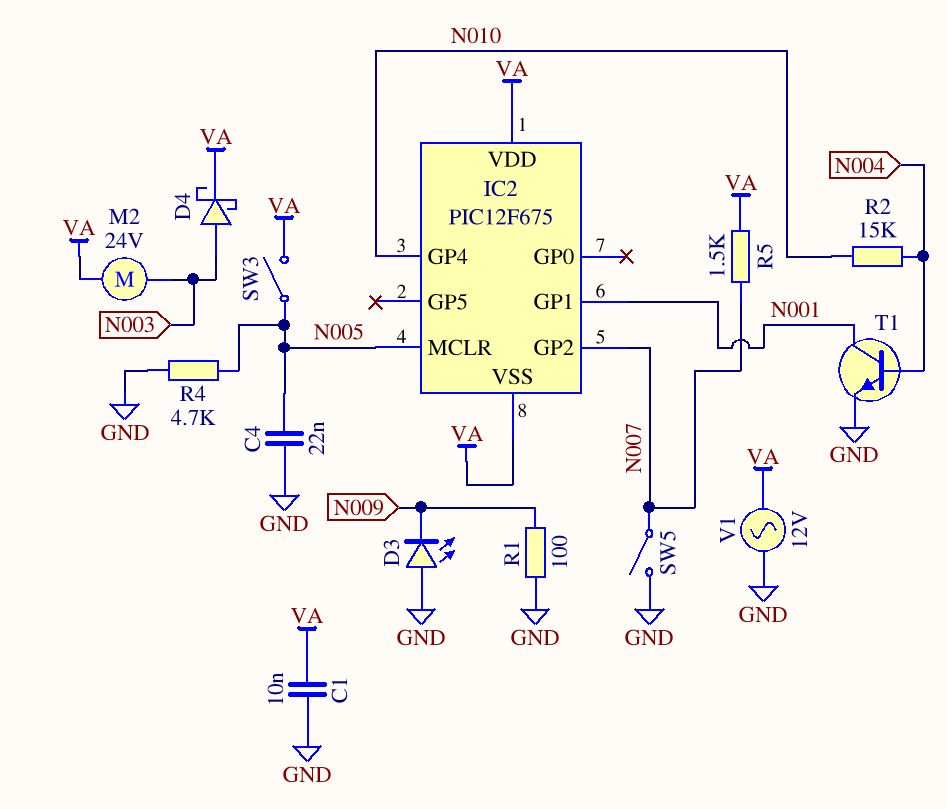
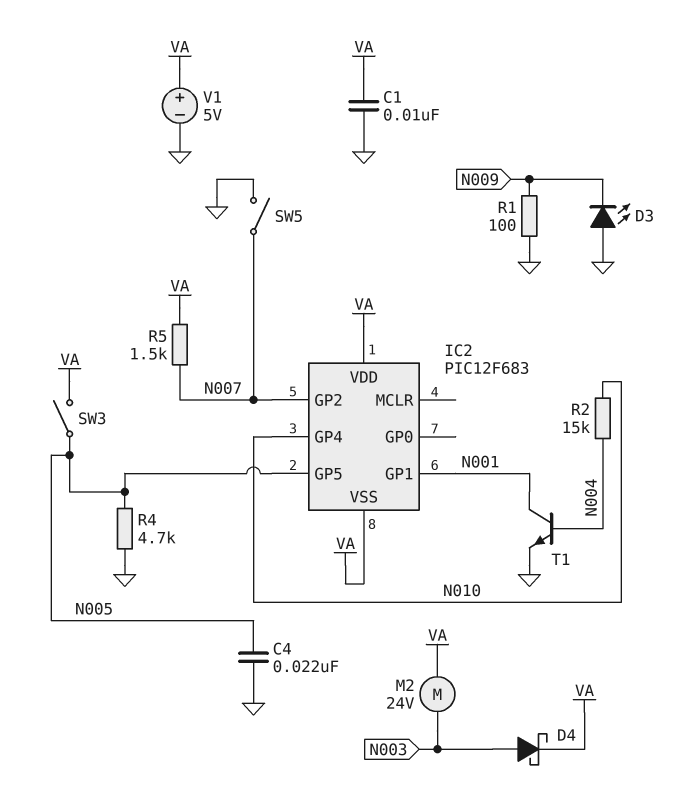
IC2: PIC12F675 -> PIC12F683
IC2 pin GP5: none -> N005
IC2 pin MCLR: N005 -> none
V1: AC 12V (GND, VA) -> 5V (plus VA, minus GND)

